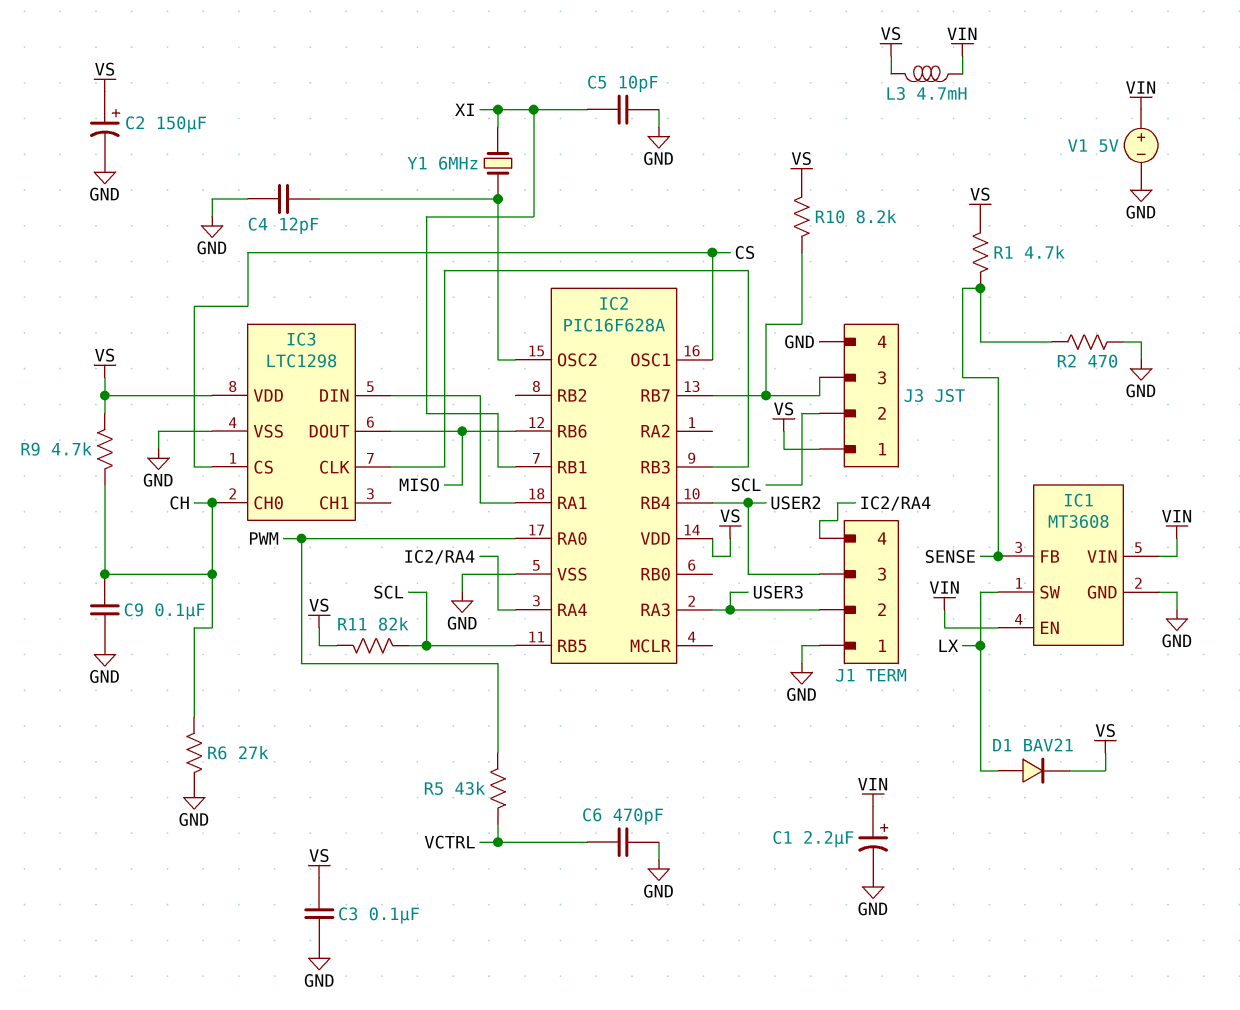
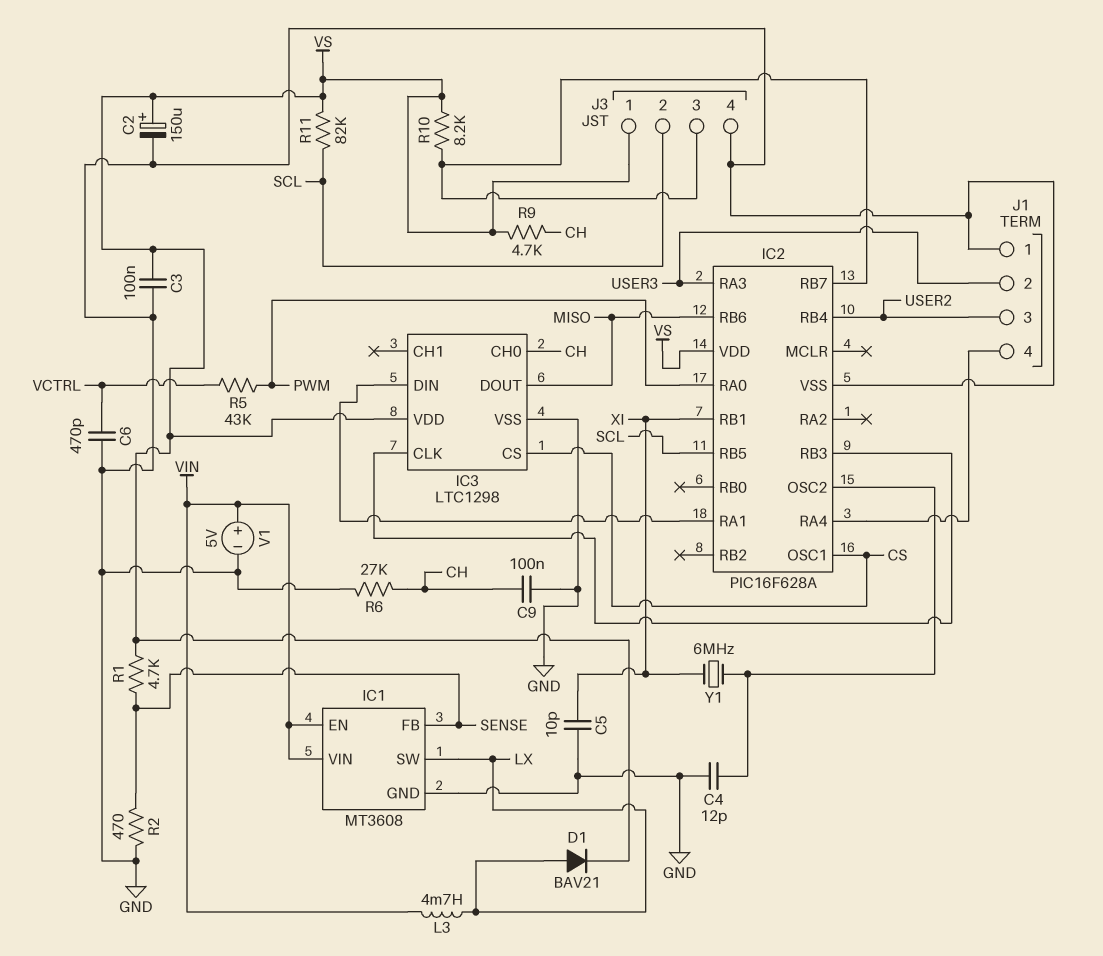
C1: 2.2uF (plus VIN, minus GND) -> none
L3: 4.7mH (VIN, VS) -> 4.7mH (LX, VIN)

